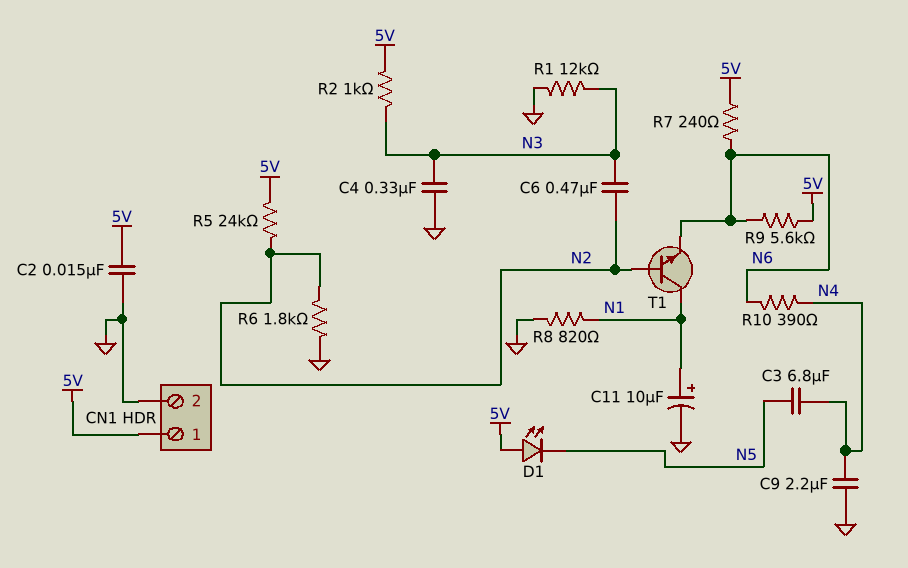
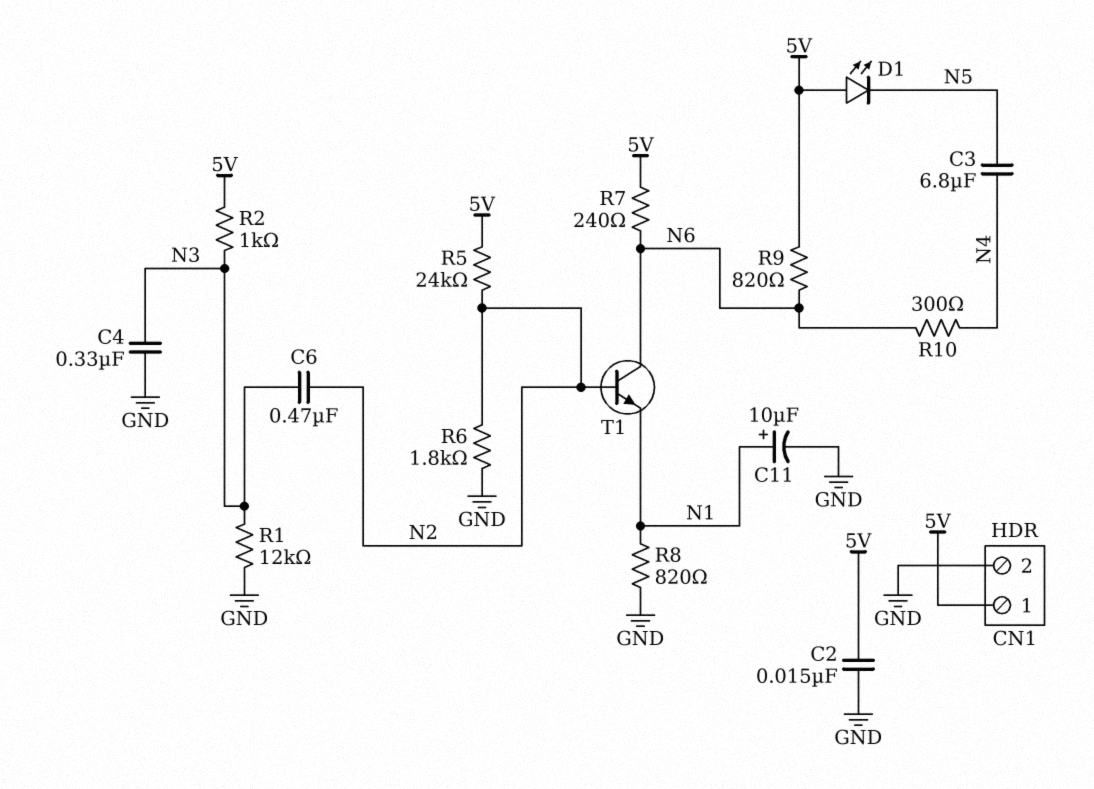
C9: 2.2uF (GND, N4) -> none
R9: 5.6k (5V, N6) -> 820 (5V, N6)
R10: 390 (N4, N6) -> 300 (N4, N6)
T1: NPN (B N2, C N1, E N6) -> NPN (B N2, C N6, E N1)

